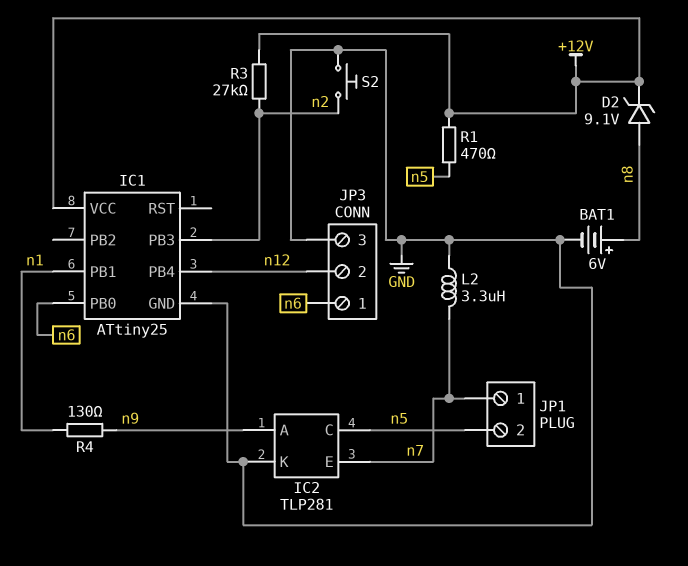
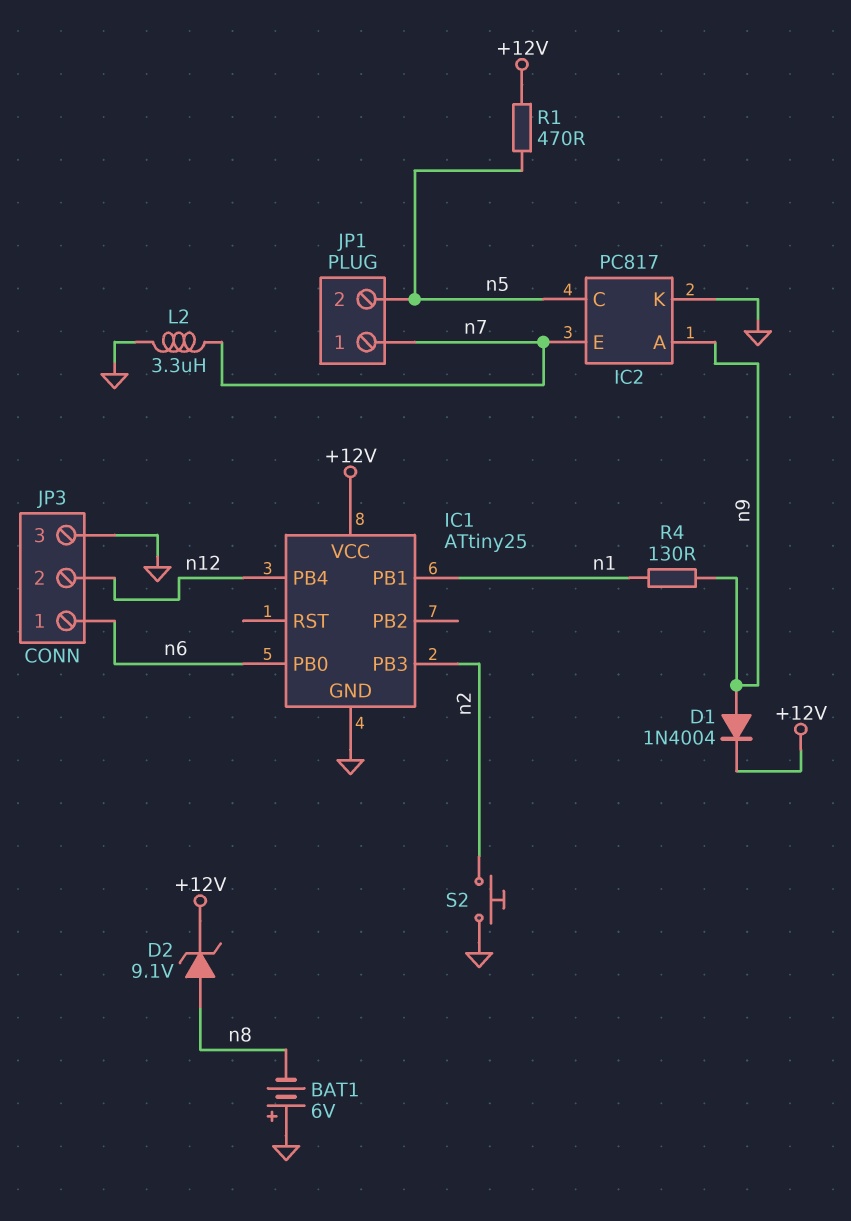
BAT1: 6V (plus n8, minus GND) -> 6V (plus GND, minus n8)
D1: none -> diode 1N4004 (A n9, K +12V)
IC2: TLP281 -> PC817
R3: 27k (+12V, n2) -> none

